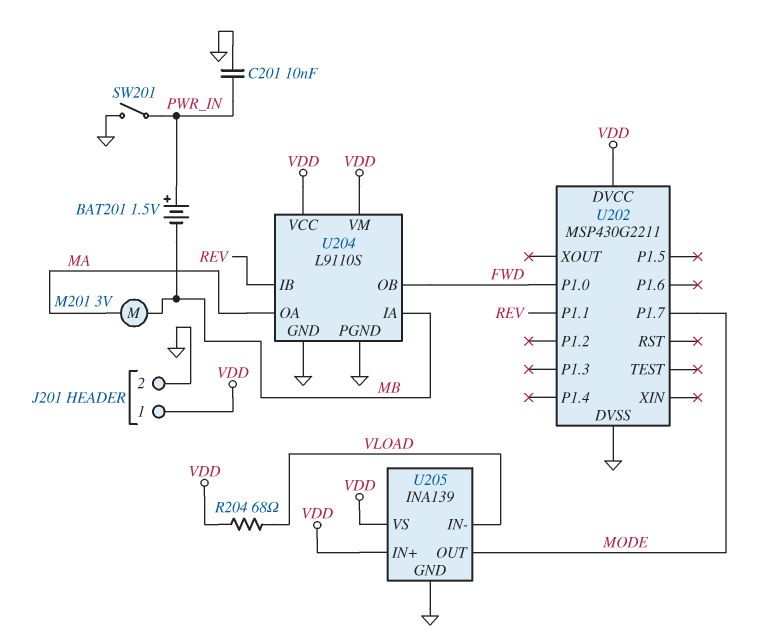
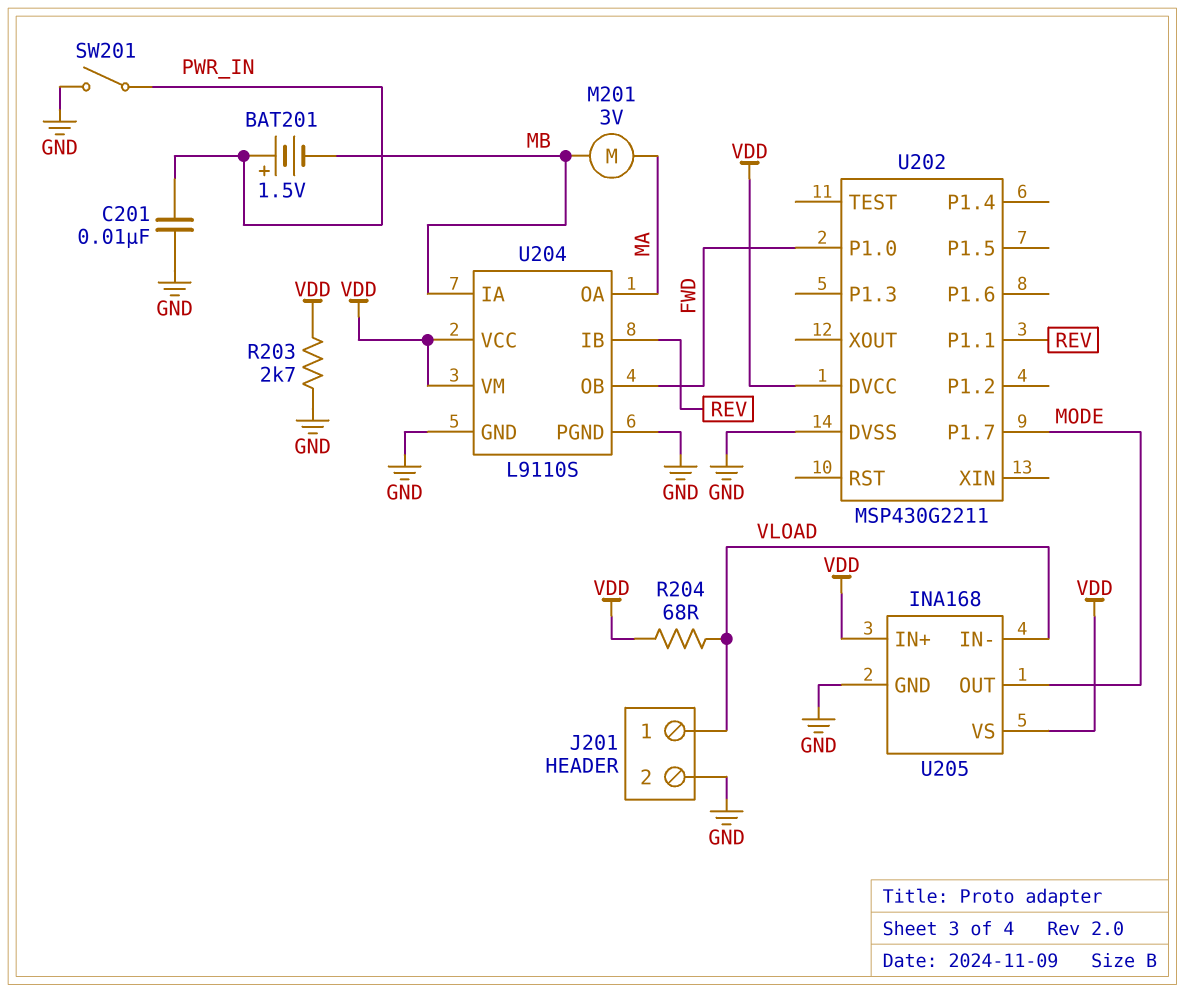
J201 pin 1: VDD -> VLOAD
R203: none -> 2.7k (GND, VDD)
U205: INA139 -> INA168

